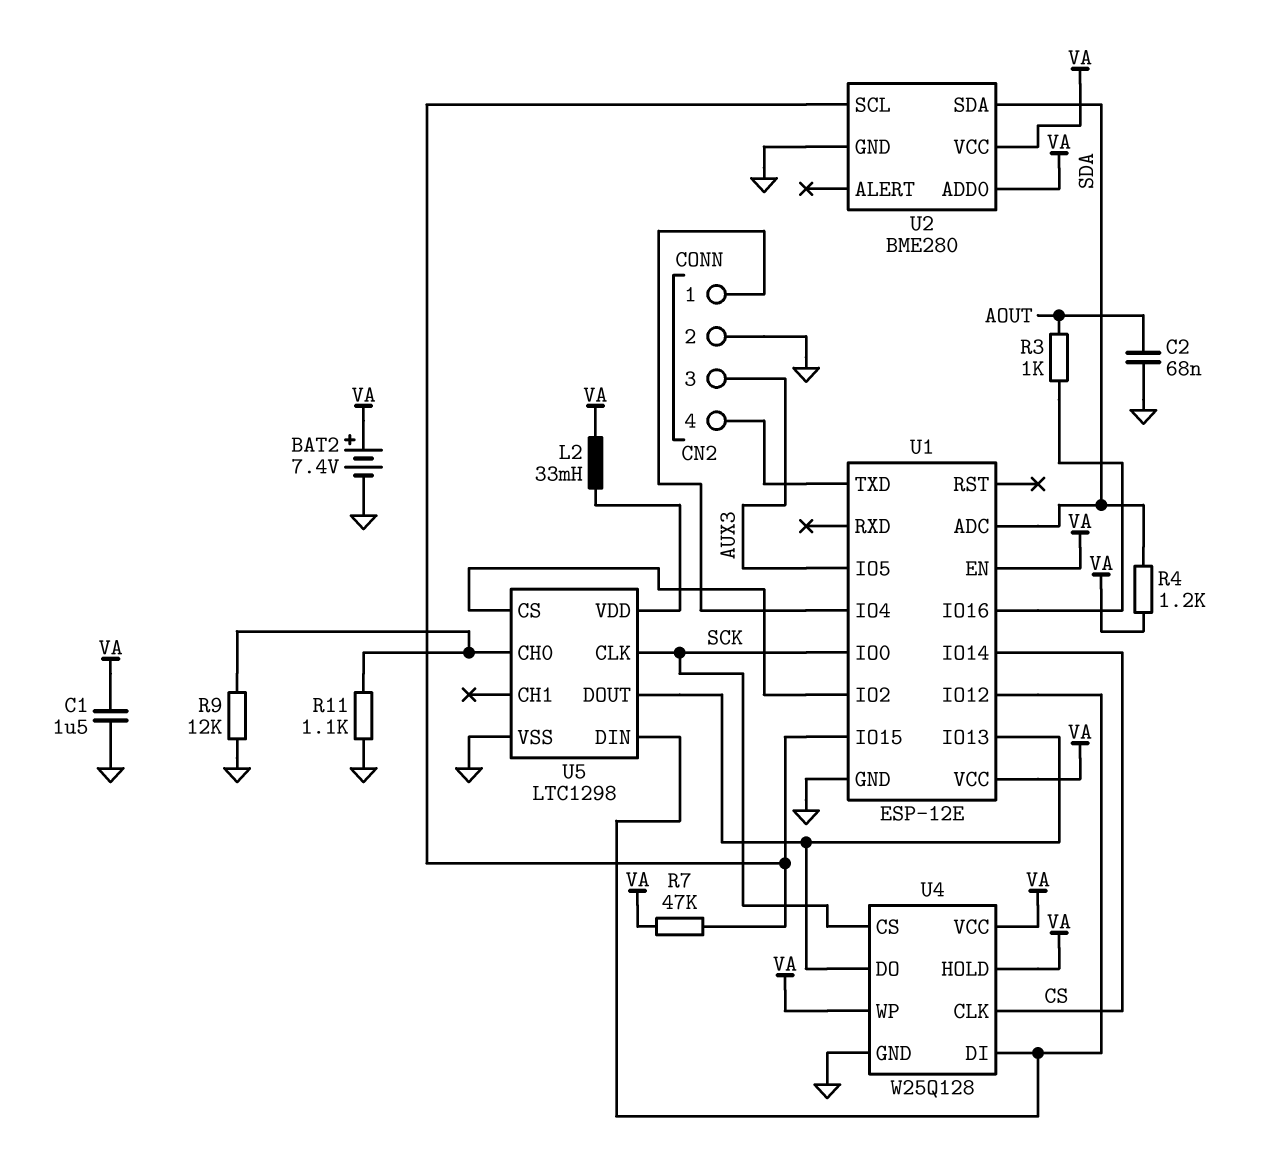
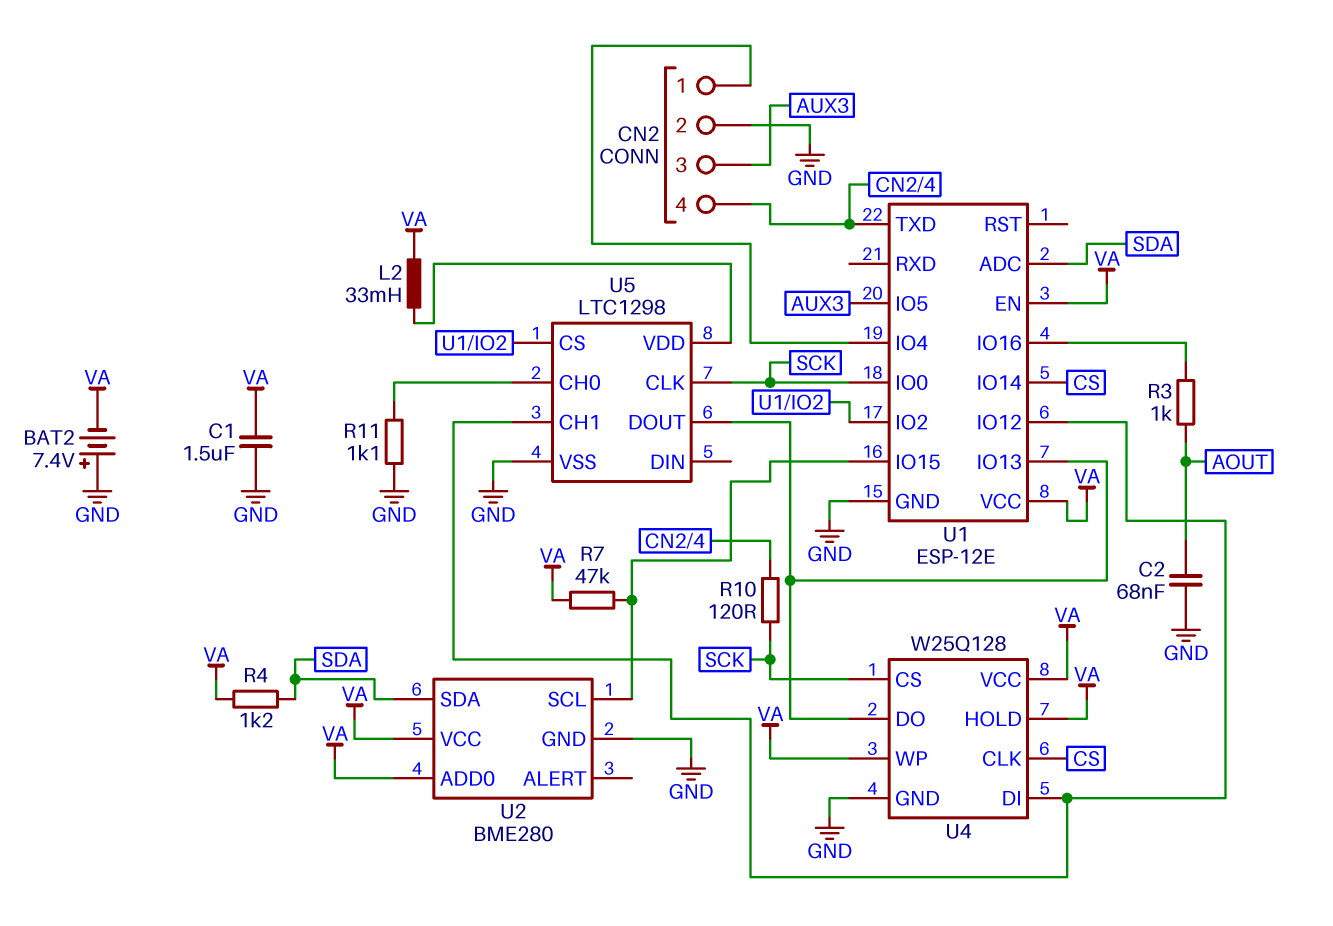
BAT2: 7.4V (plus VA, minus GND) -> 7.4V (plus GND, minus VA)
R9: 12k (GND, U5/CH0) -> none
R10: none -> 120 (CN2/4, SCK)
U5 pin CH1: none -> U1/IO12
U5 pin DIN: U1/IO12 -> none

